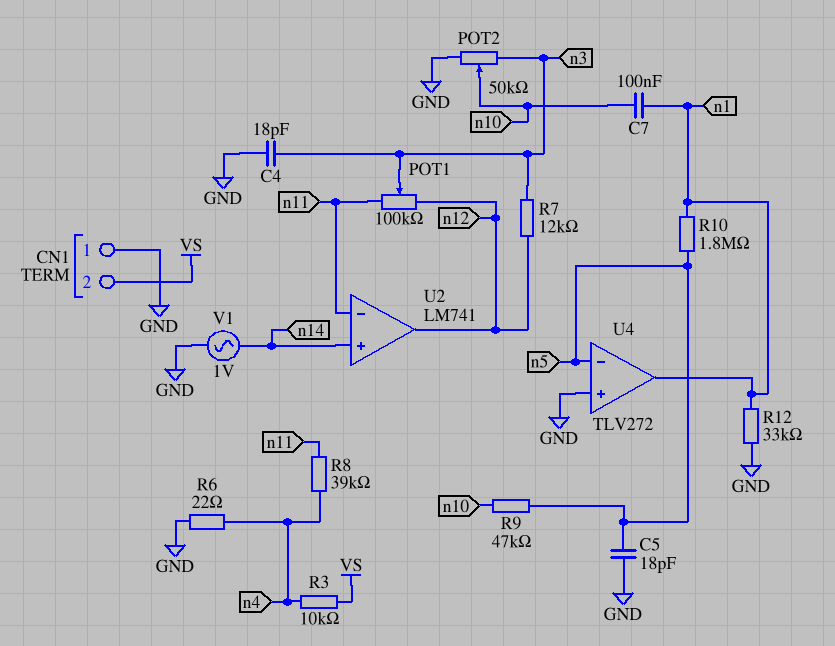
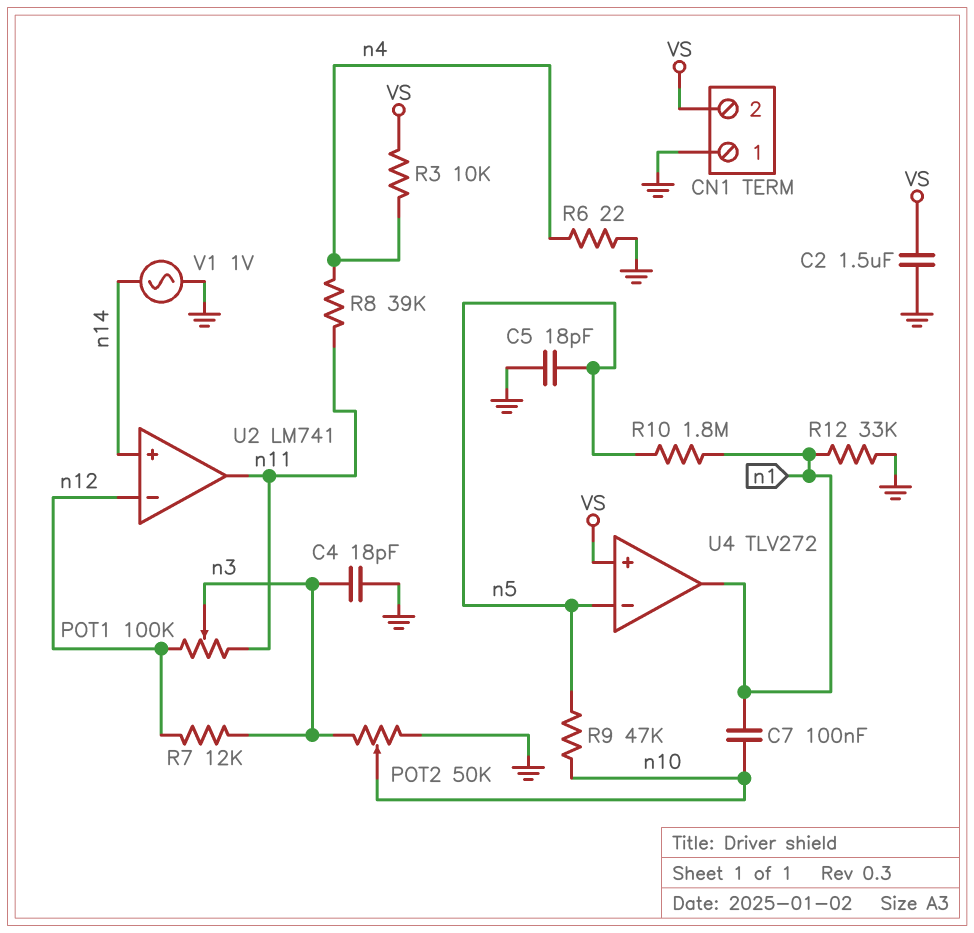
C2: none -> 1.5uF (GND, VS)
U2 pin in-: n11 -> n12
U2 pin out: n12 -> n11
U4 pin in+: GND -> VS

